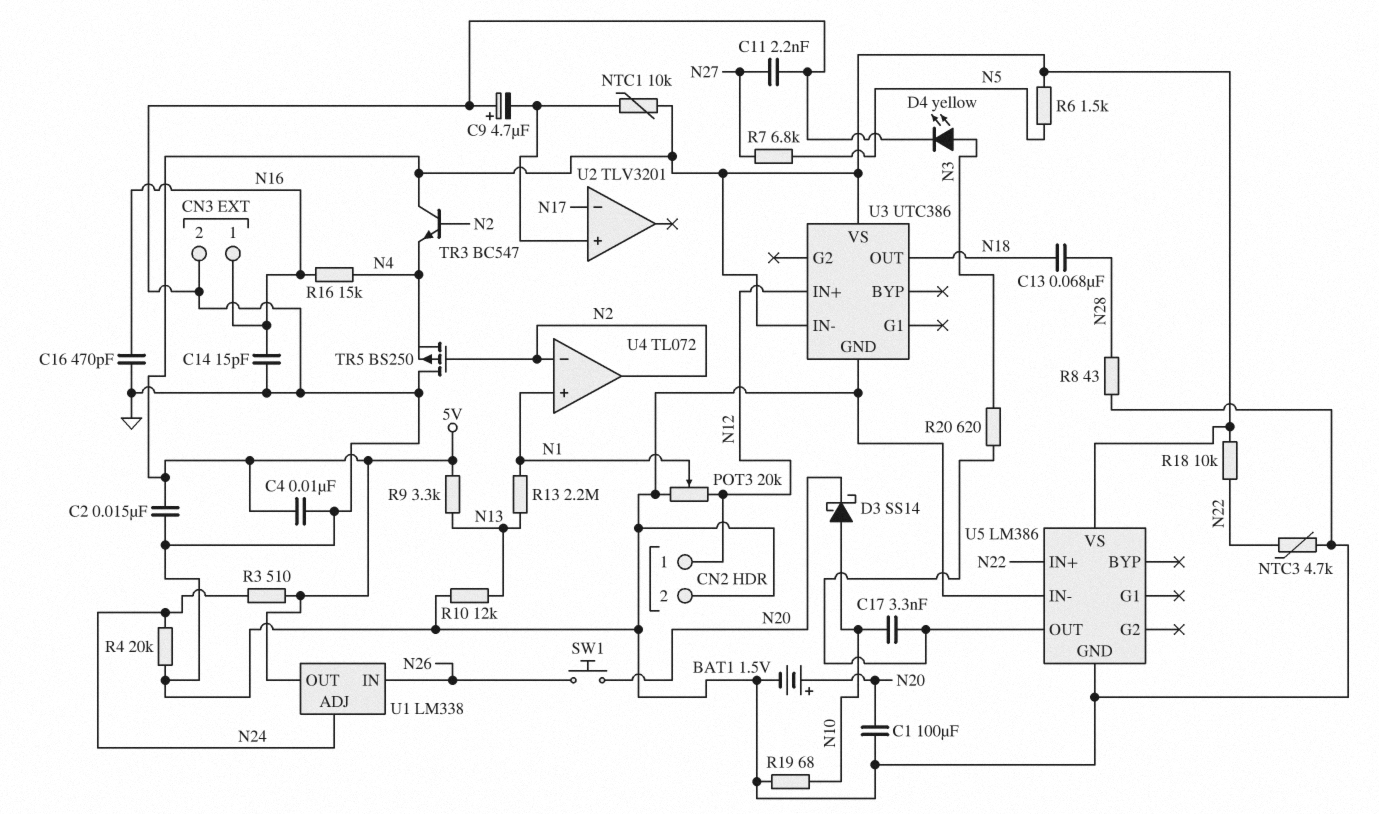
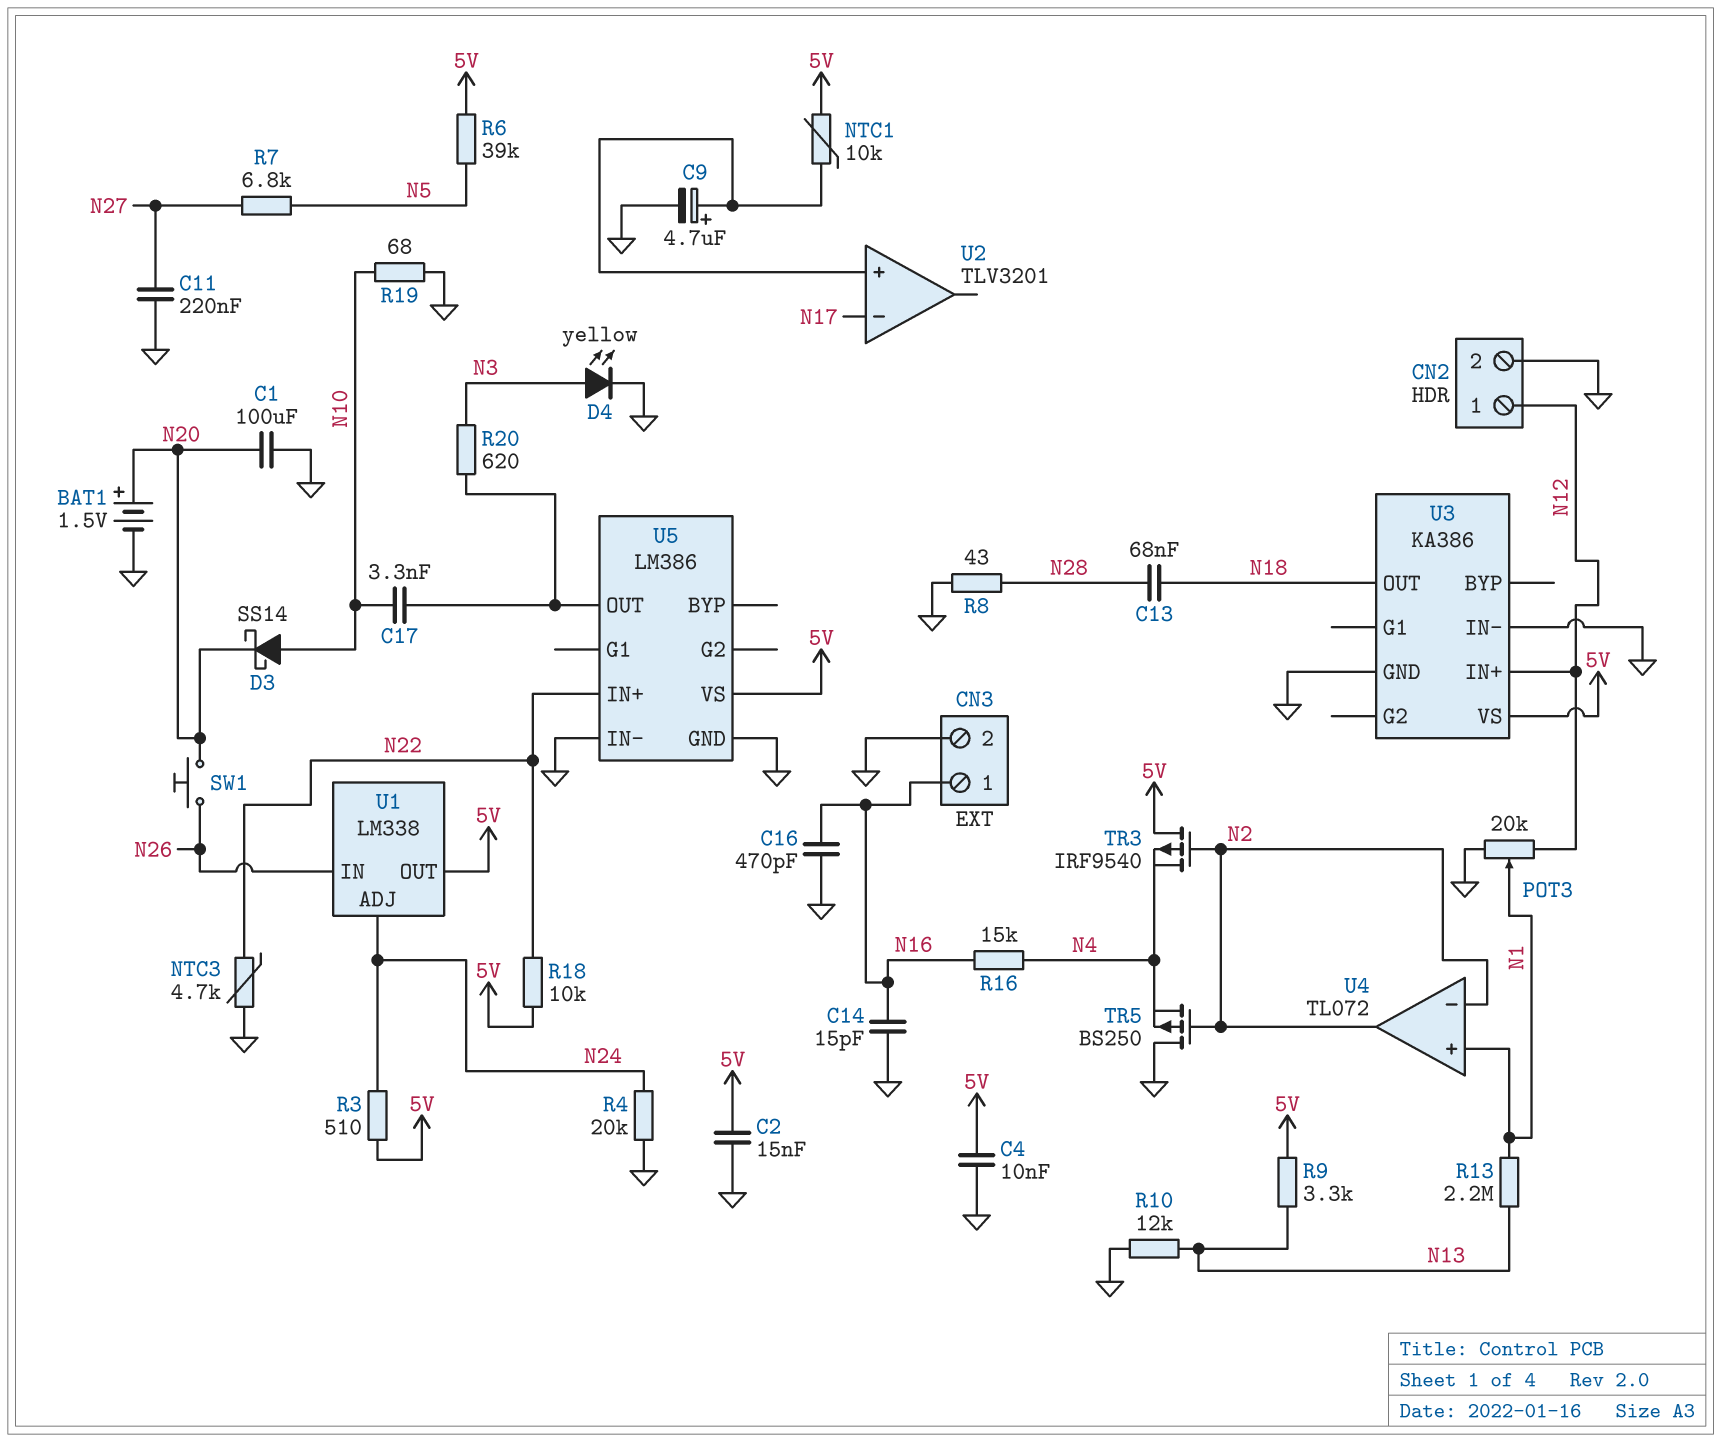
C9: 4.7uF (plus GND, minus U2/in+) -> 4.7uF (plus U2/in+, minus GND)
C11: 2.2nF (GND, N27) -> 220nF (GND, N27)
R6: 1.5k (5V, N5) -> 39k (5V, N5)
TR3: NPN BC547 (B N2, C 5V, E N4) -> PMOS IRF9540 (G N2, D 5V, S N4)
U3: UTC386 -> KA386
U3 pin IN-: 5V -> GND

